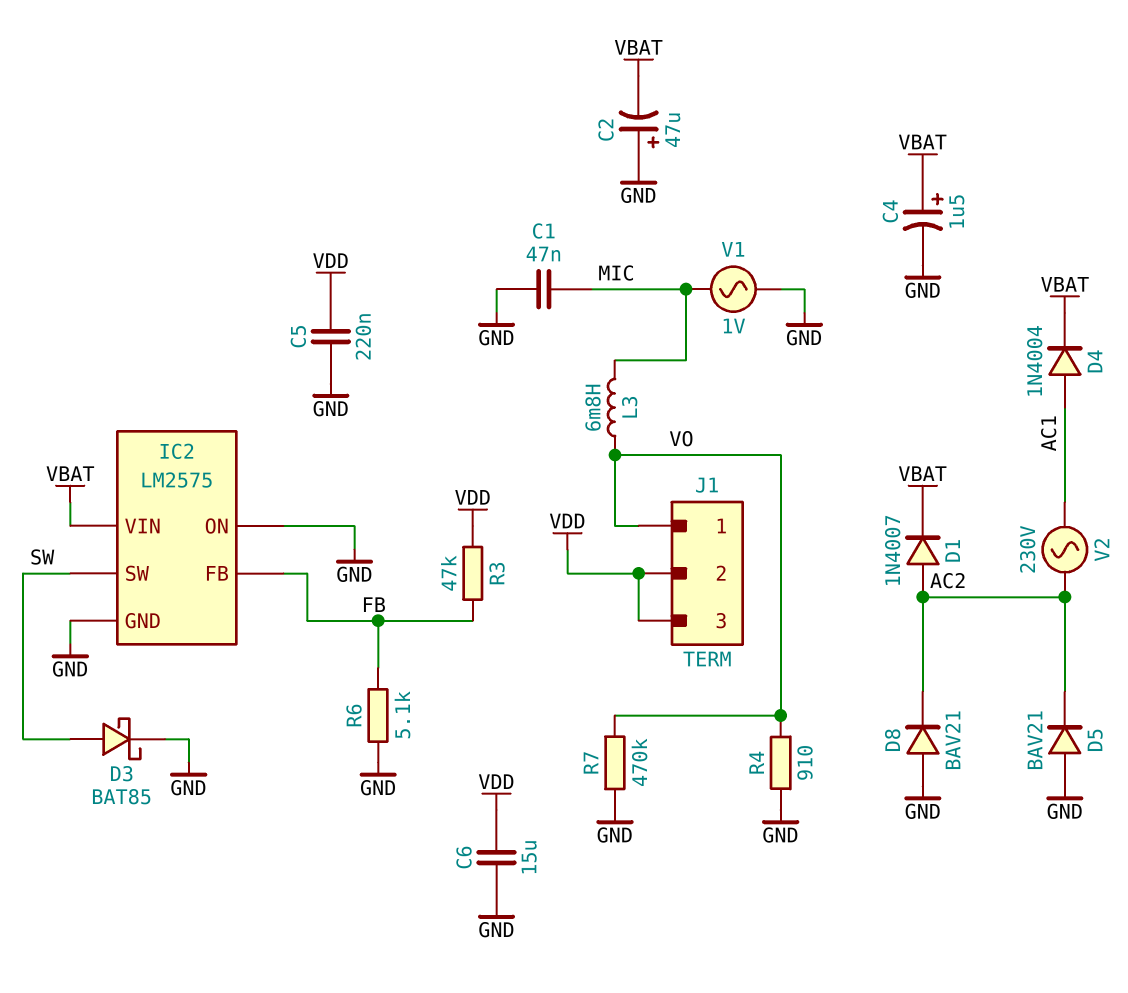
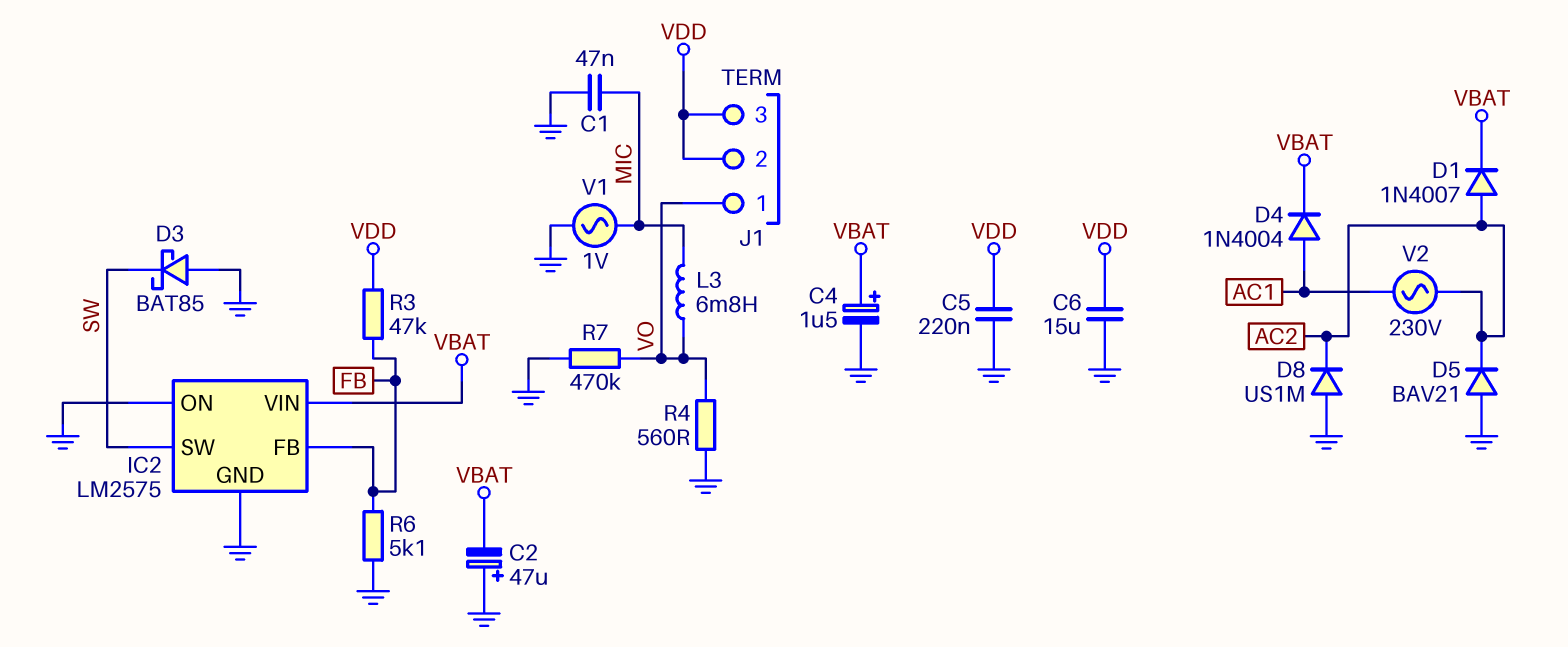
D3: schottky BAT85 (A SW, K GND) -> schottky BAT85 (A GND, K SW)
D8: diode BAV21 (A GND, K AC2) -> diode US1M (A GND, K AC2)
R4: 910 (GND, VO) -> 560 (GND, VO)

